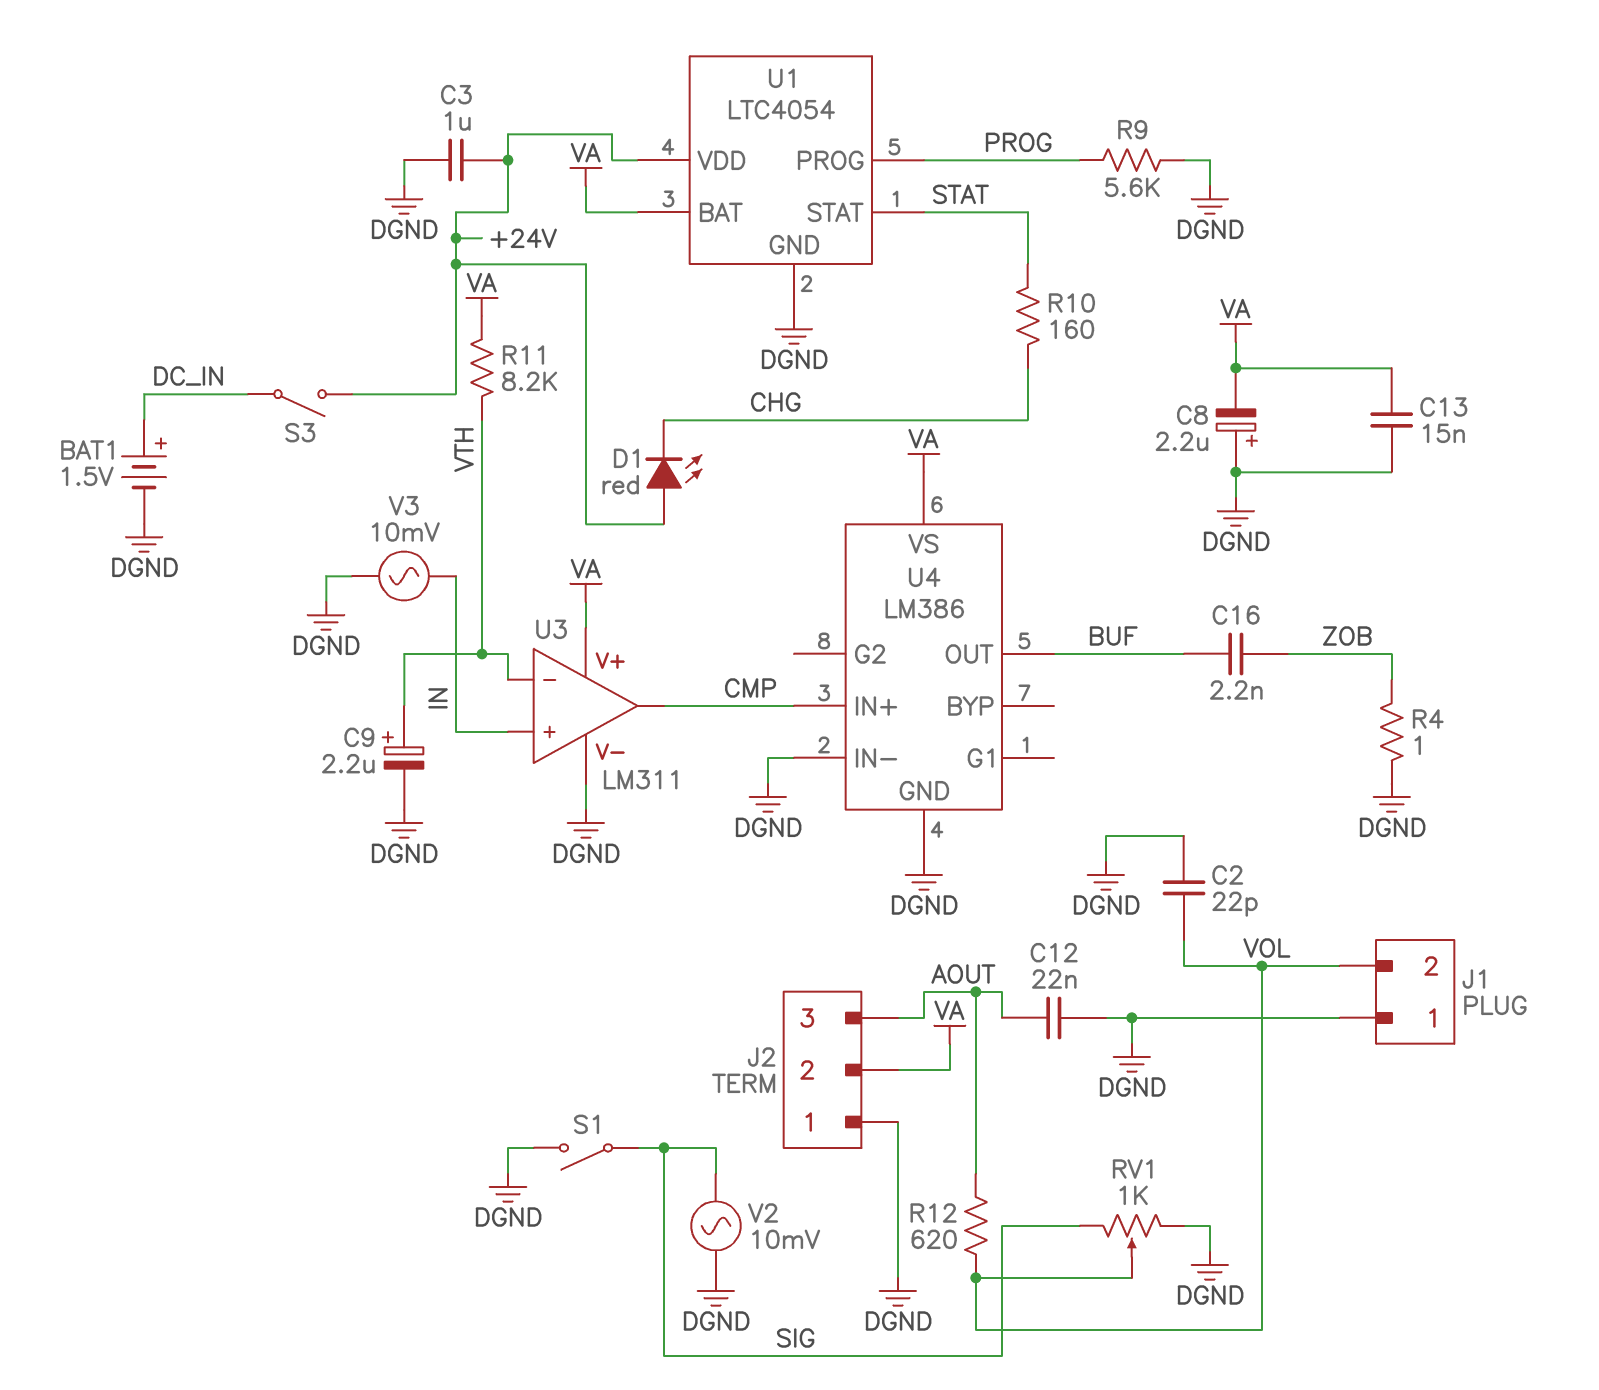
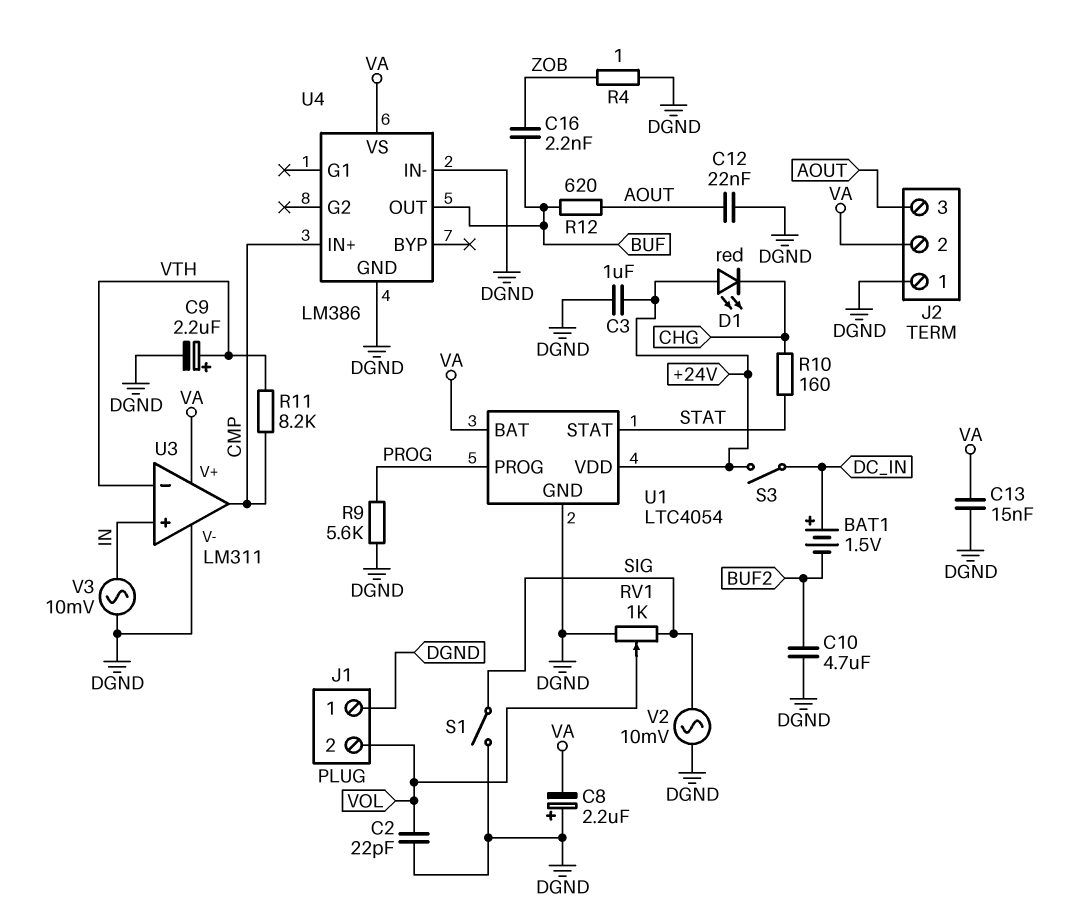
BAT1: 1.5V (plus DC_IN, minus DGND) -> 1.5V (plus DC_IN, minus BUF2)
C10: none -> 4.7uF (BUF2, DGND)
R11: 8.2k (VA, VTH) -> 8.2k (CMP, VTH)
R12: 620 (AOUT, VOL) -> 620 (AOUT, BUF)

